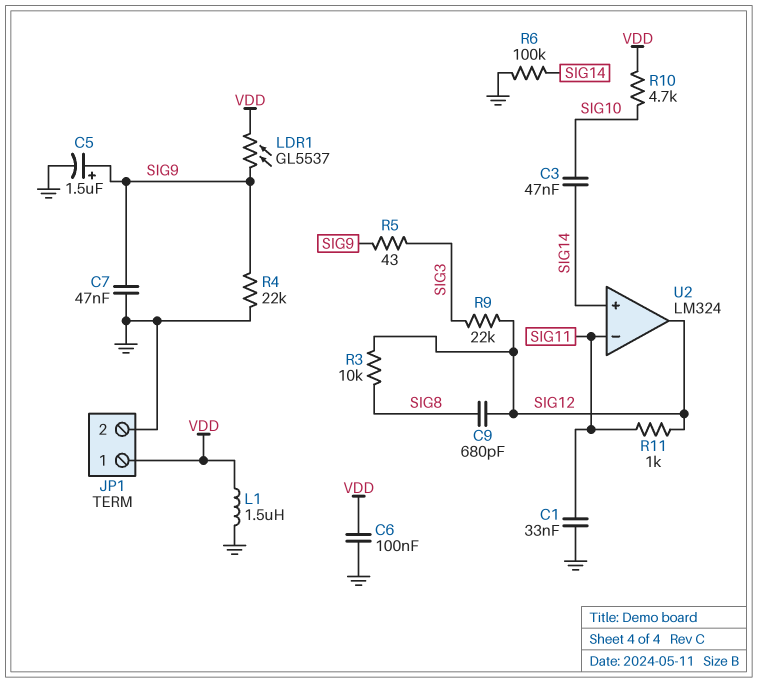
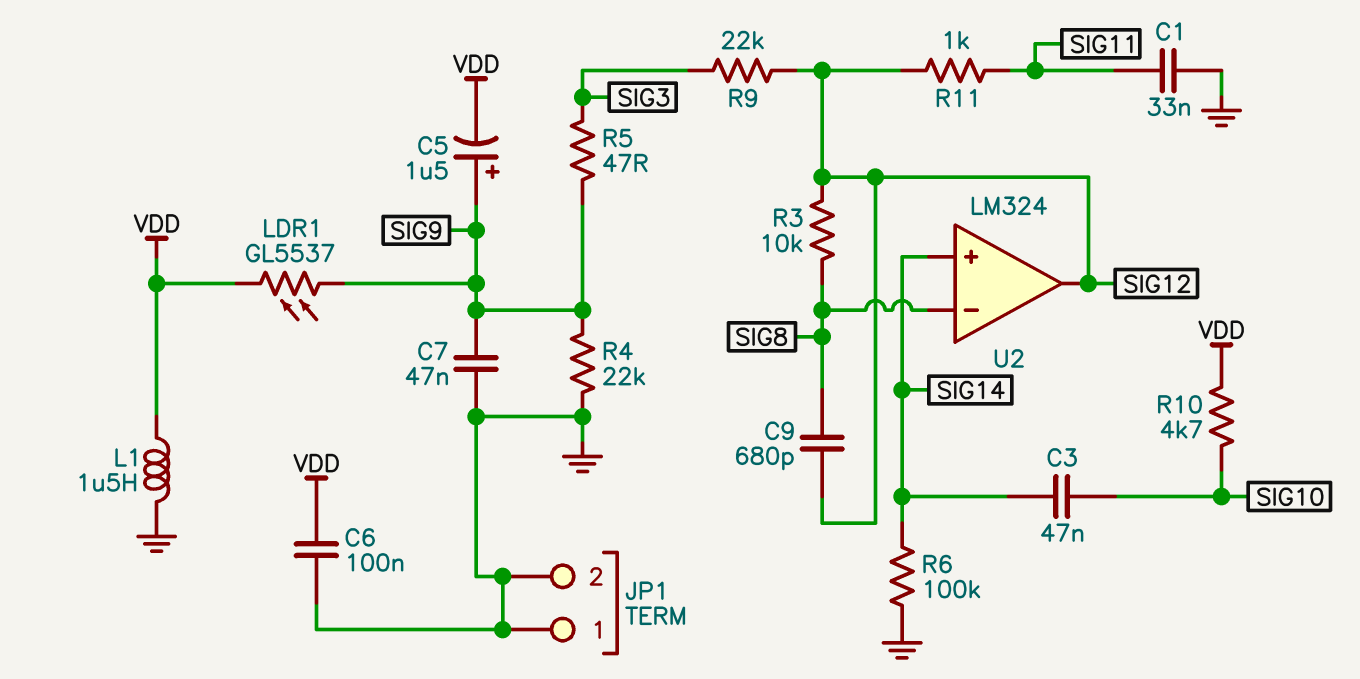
C5: 1.5uF (plus SIG9, minus GND) -> 1.5uF (plus SIG9, minus VDD)
JP1 pin 1: VDD -> GND
R5: 43 (SIG3, SIG9) -> 47 (SIG3, SIG9)
U2 pin in-: SIG11 -> SIG8

